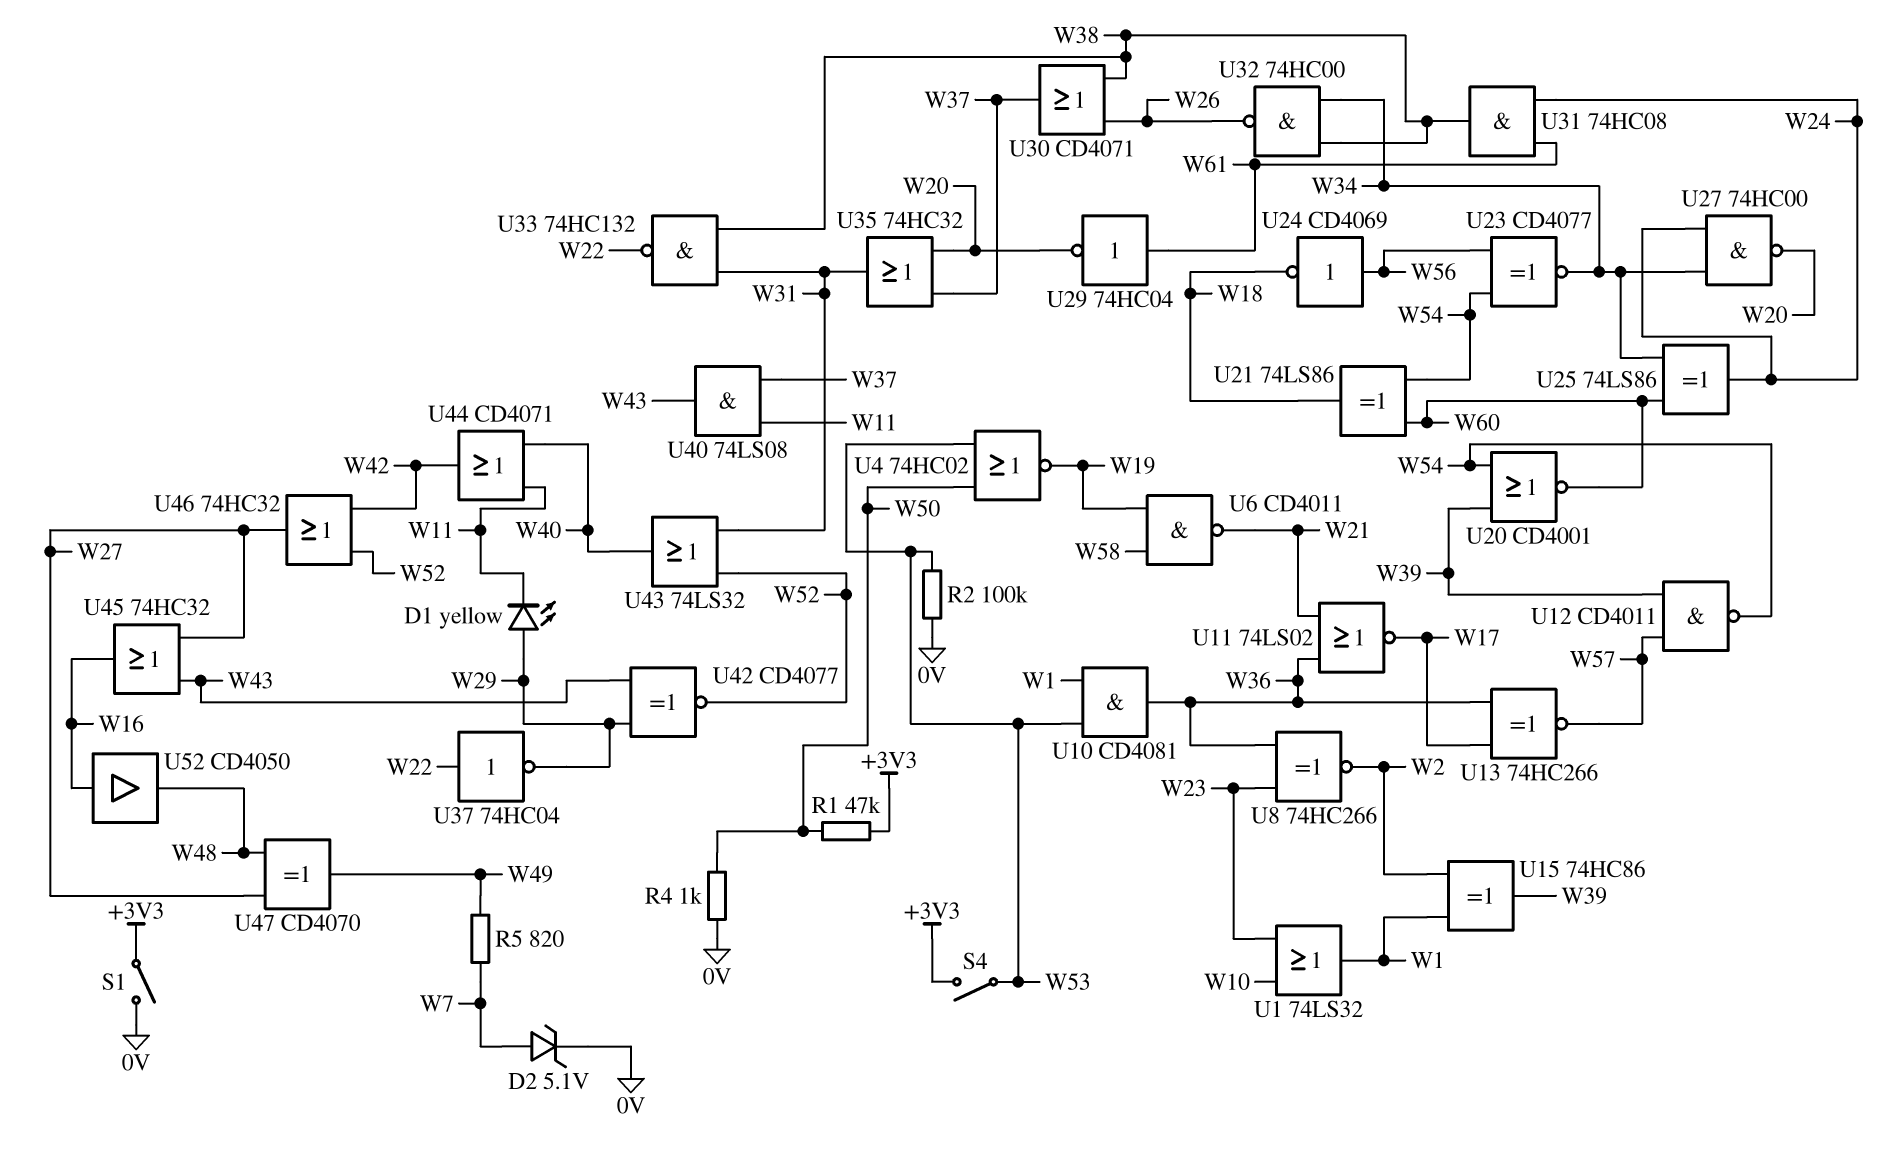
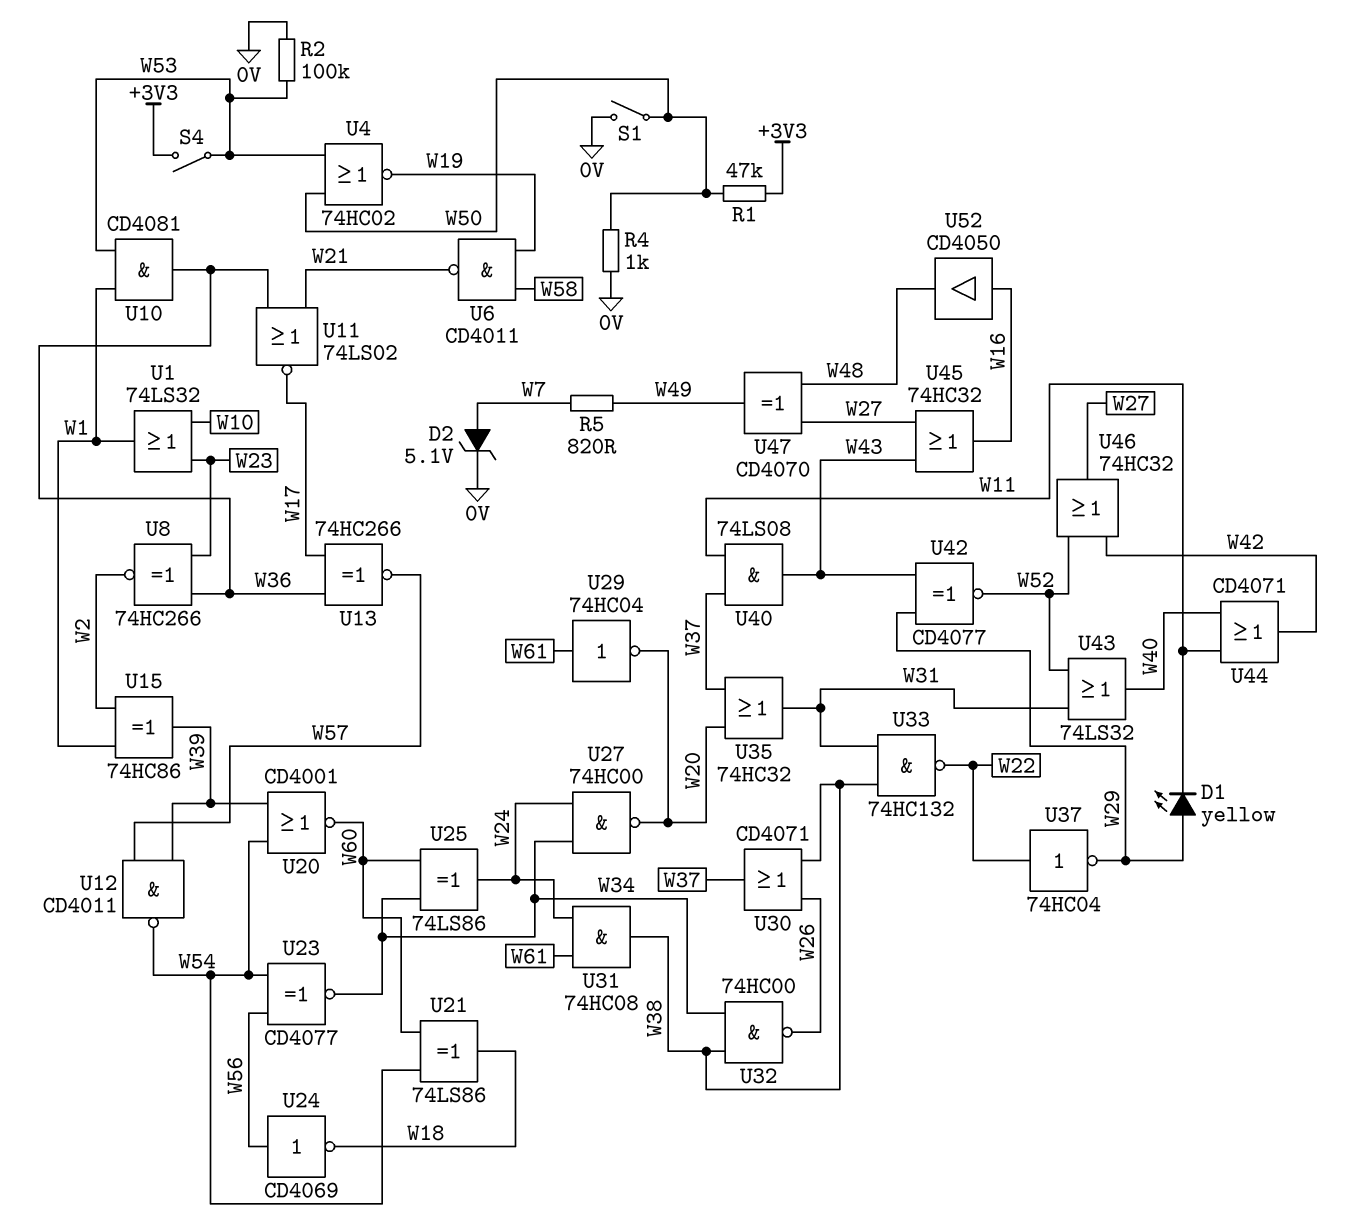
S1: switch (+3V3, 0V) -> switch (0V, W50)

